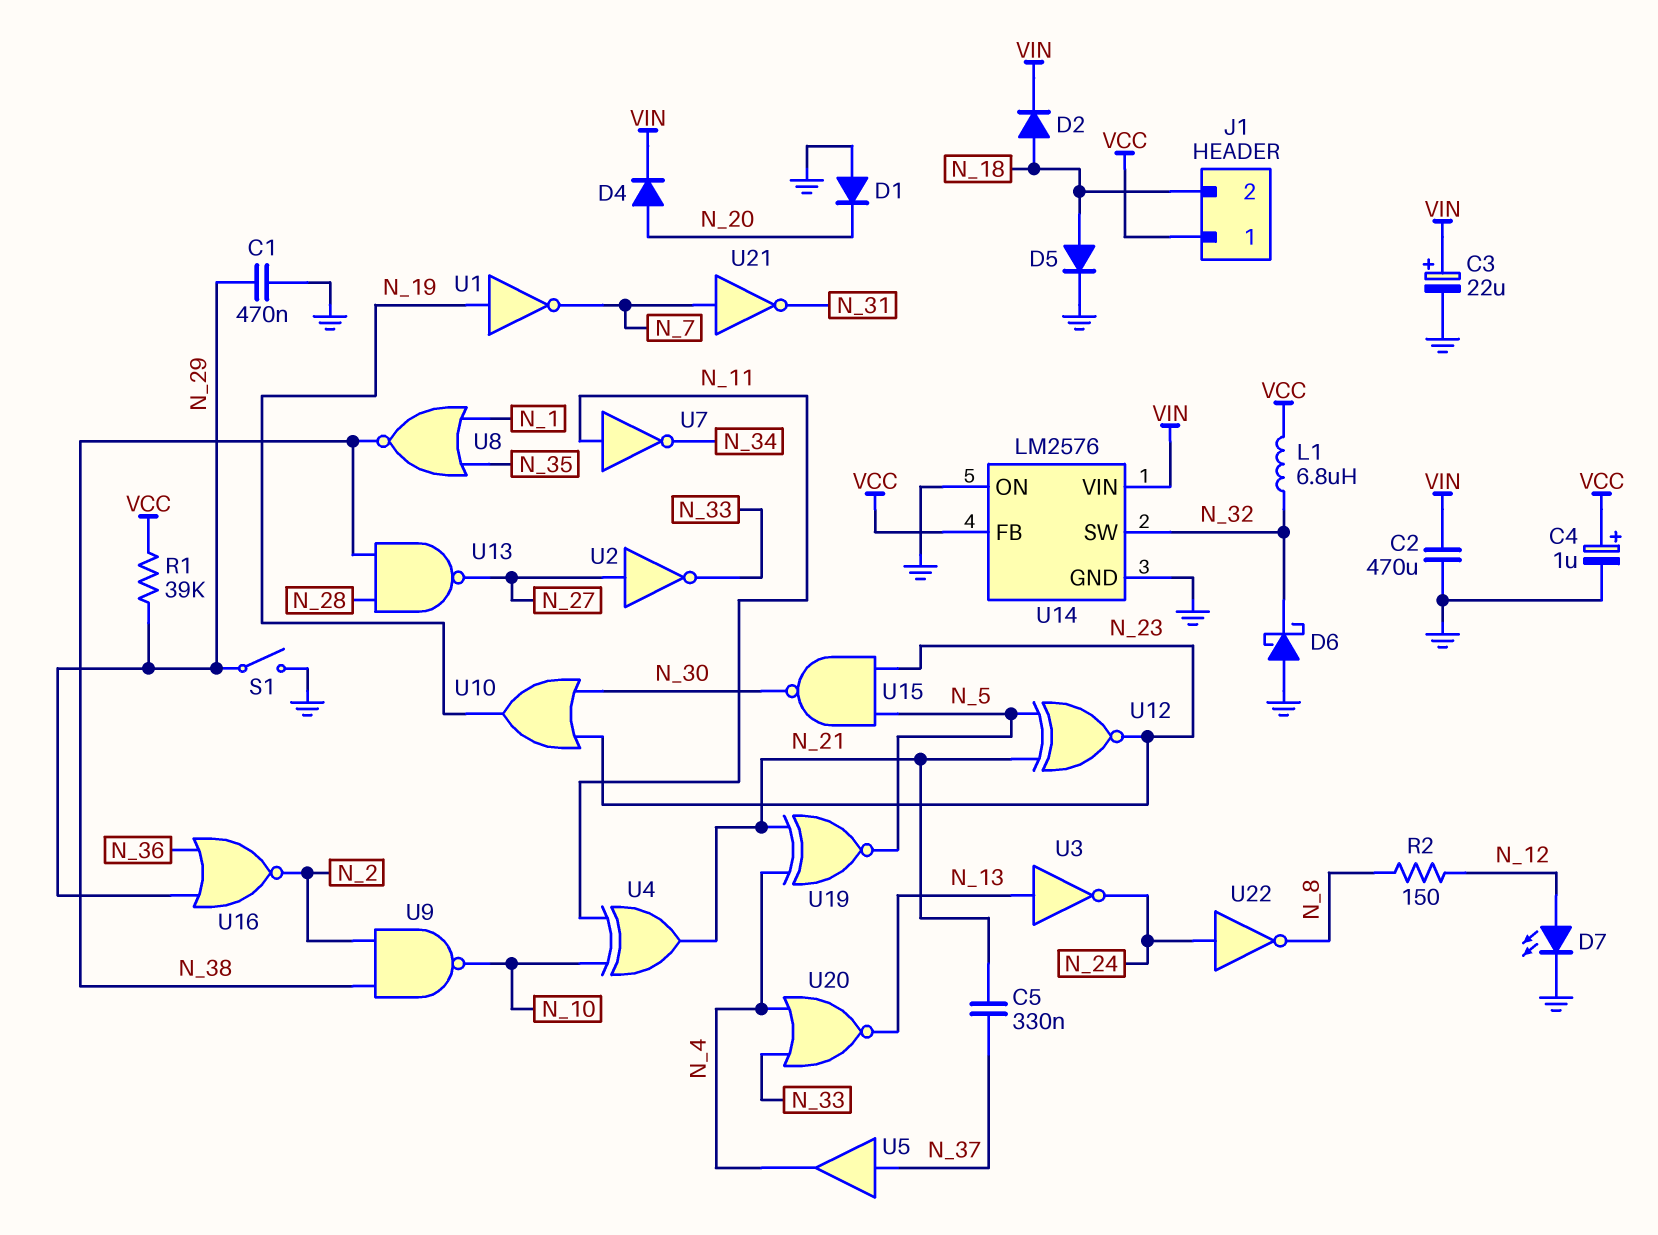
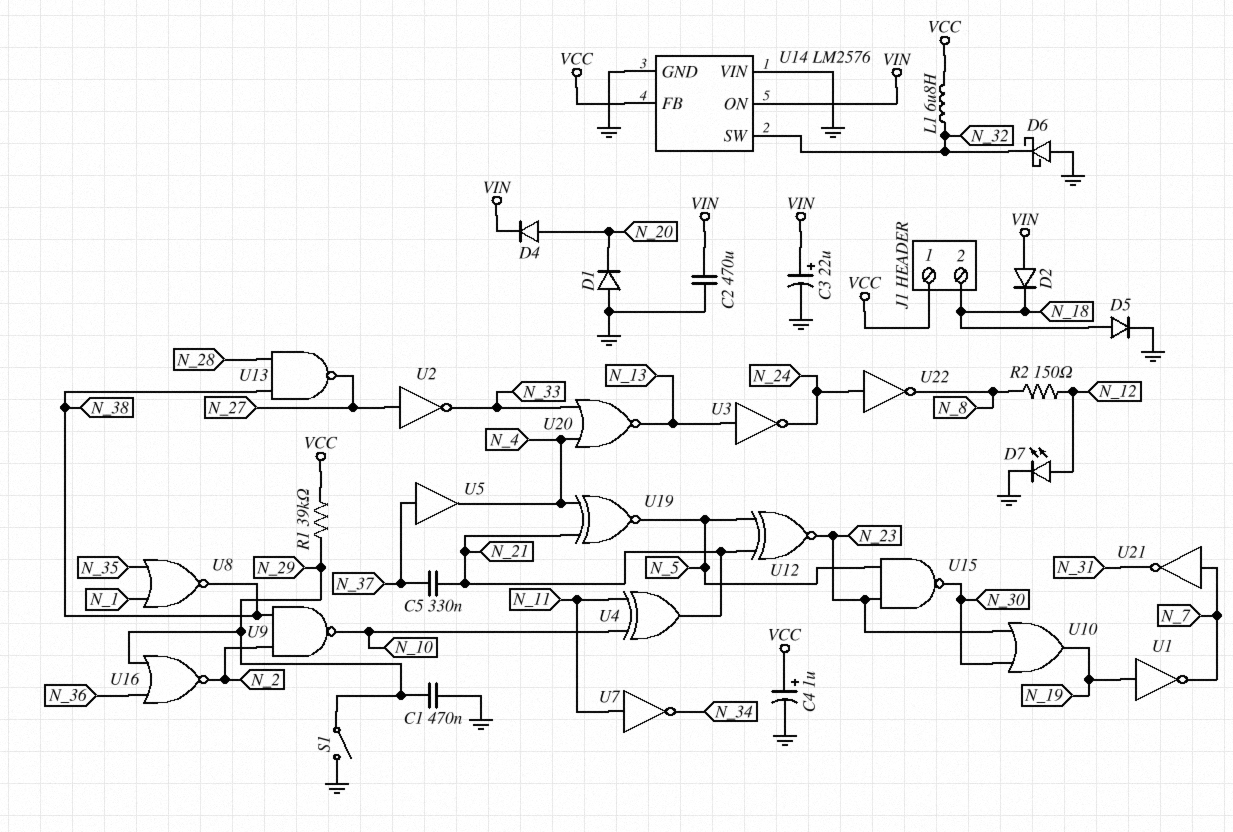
D2: diode (A N_18, K VIN) -> diode (A VIN, K N_18)
U14 pin ON: GND -> VIN
U14 pin VIN: VIN -> GND

